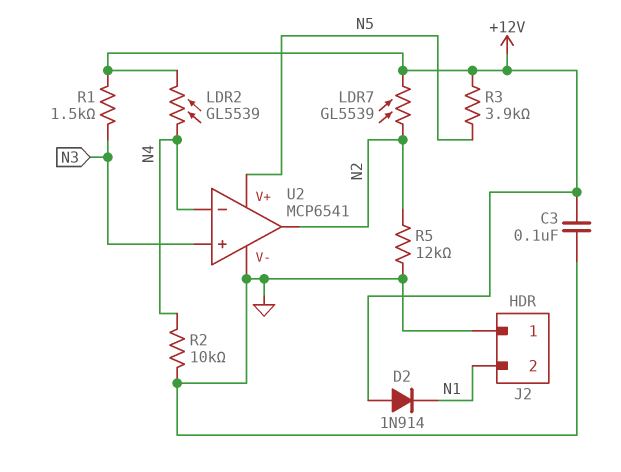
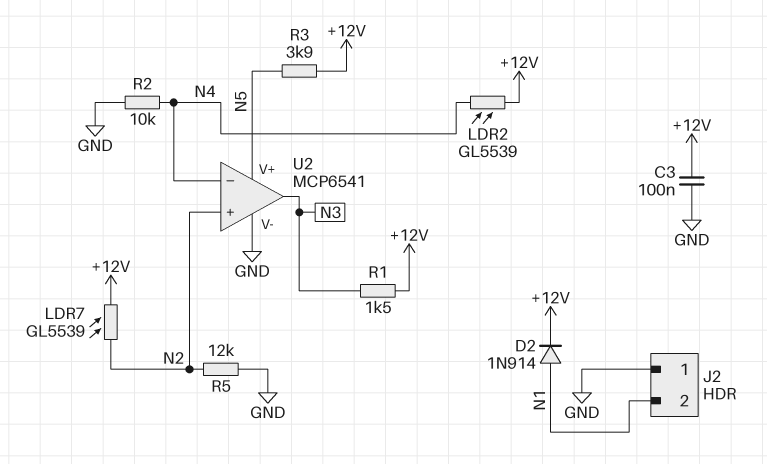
D2: diode 1N914 (A +12V, K N1) -> diode 1N914 (A N1, K +12V)
U2 pin in+: N3 -> N2
U2 pin out: N2 -> N3

